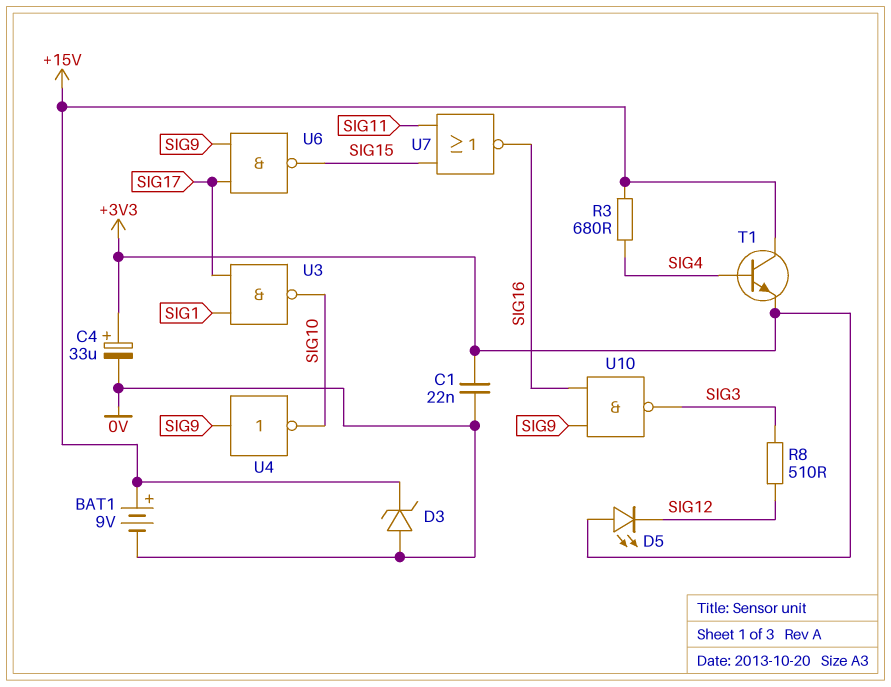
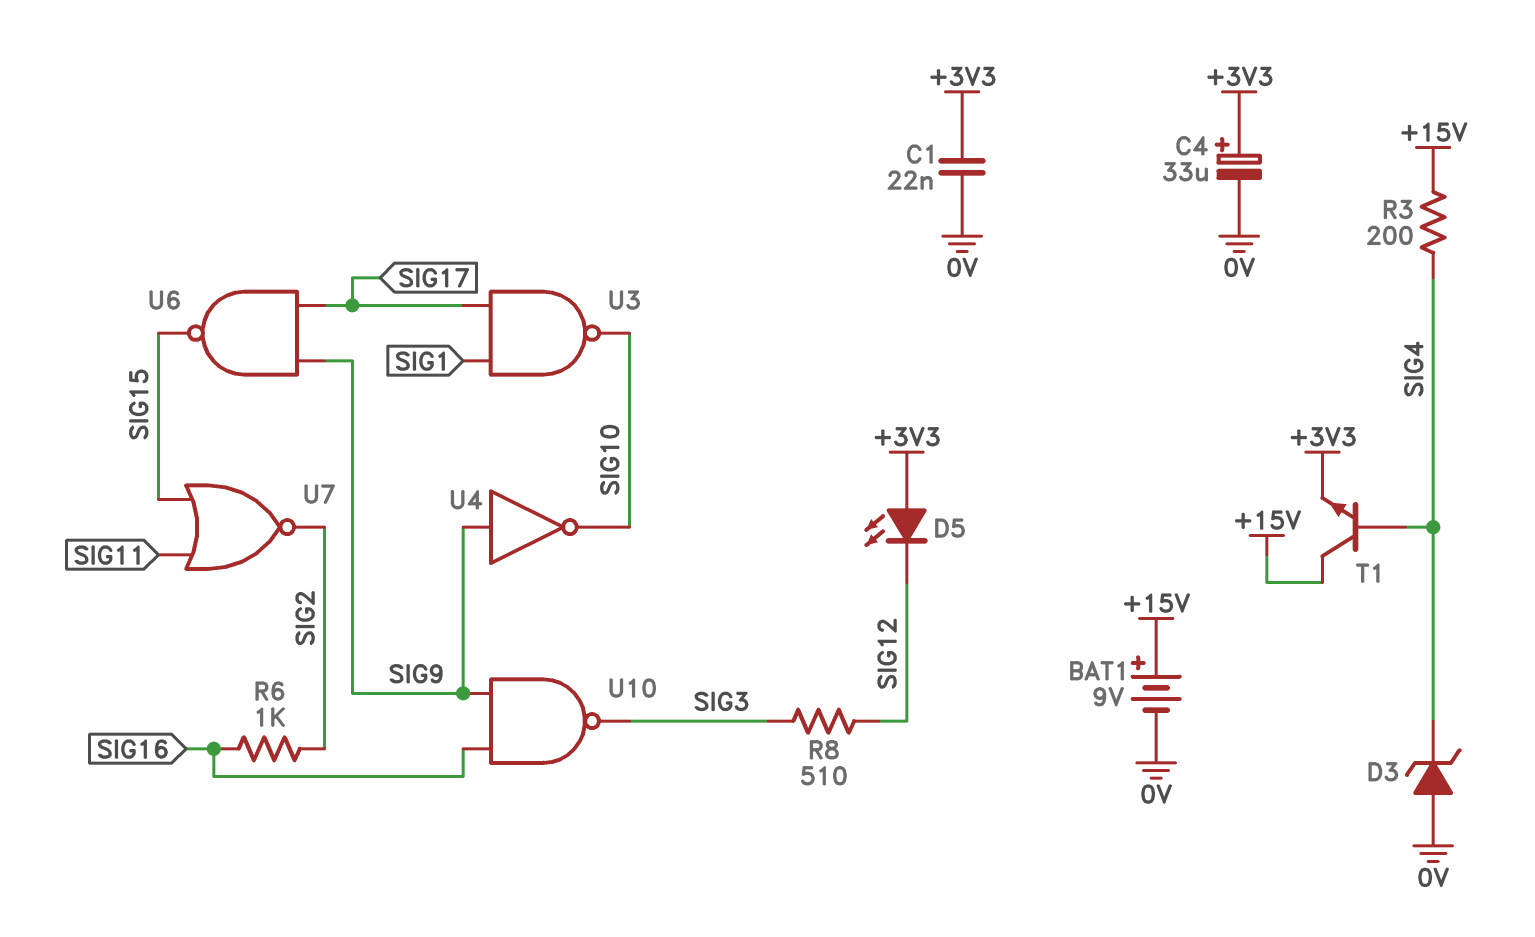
D3: zener (A 0V, K +15V) -> zener (A 0V, K SIG4)
R3: 680 (+15V, SIG4) -> 200 (+15V, SIG4)
R6: none -> 1k (SIG2, SIG16)
U7: NOR (in SIG11, in SIG15, out SIG16) -> NOR (in SIG11, in SIG15, out SIG2)

